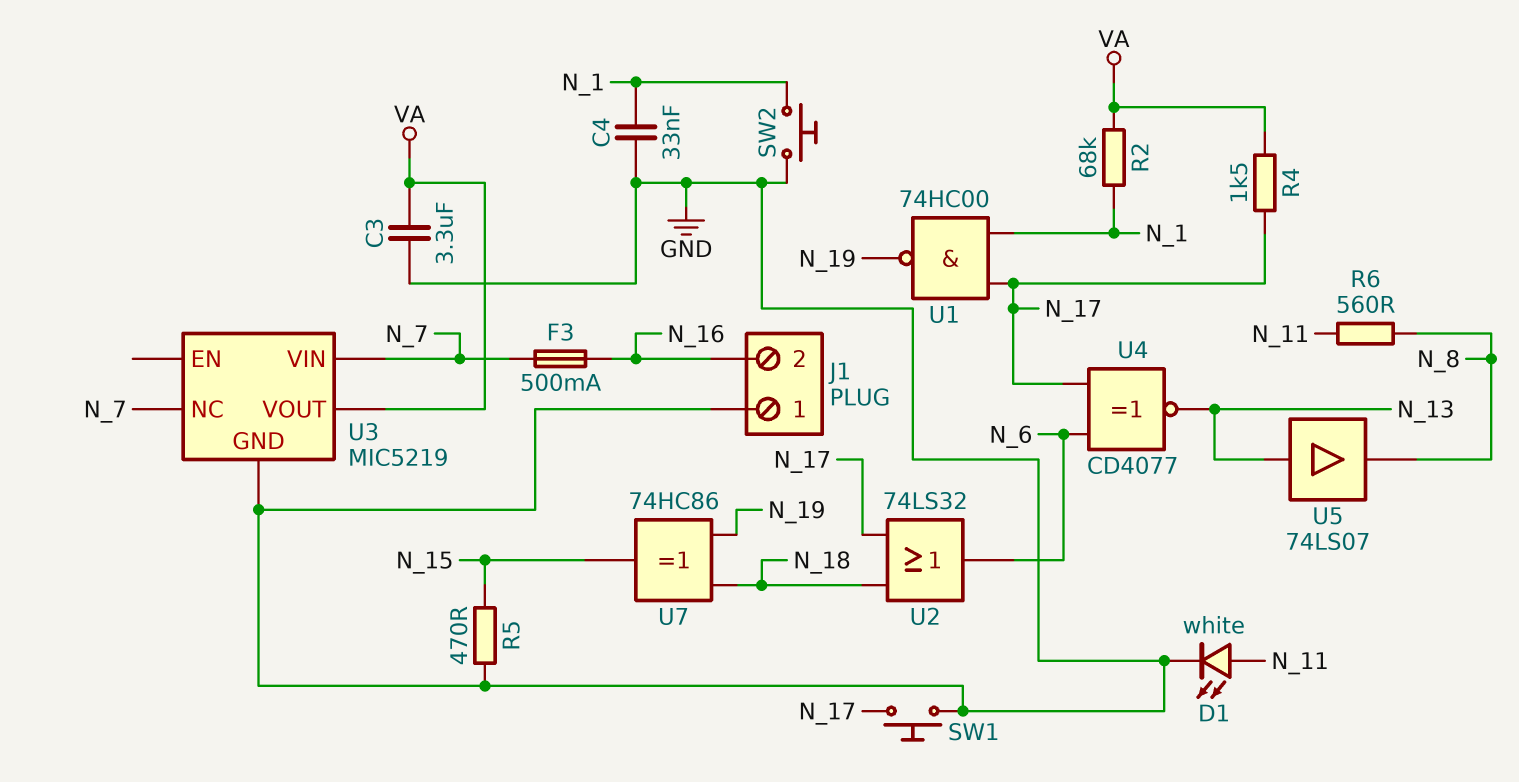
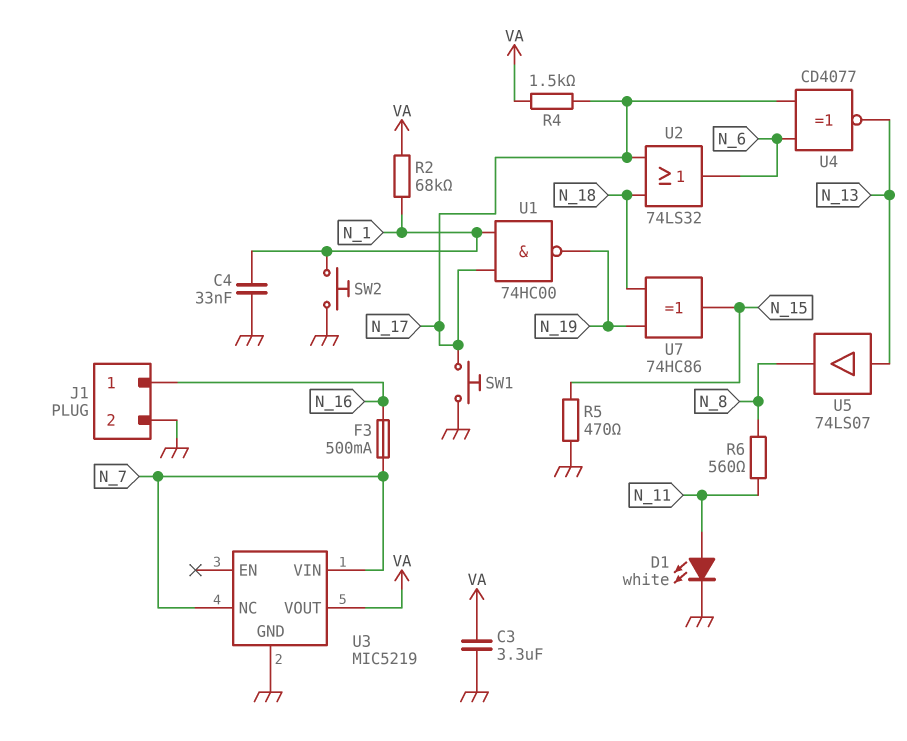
J1 pin 1: GND -> N_16
J1 pin 2: N_16 -> GND

